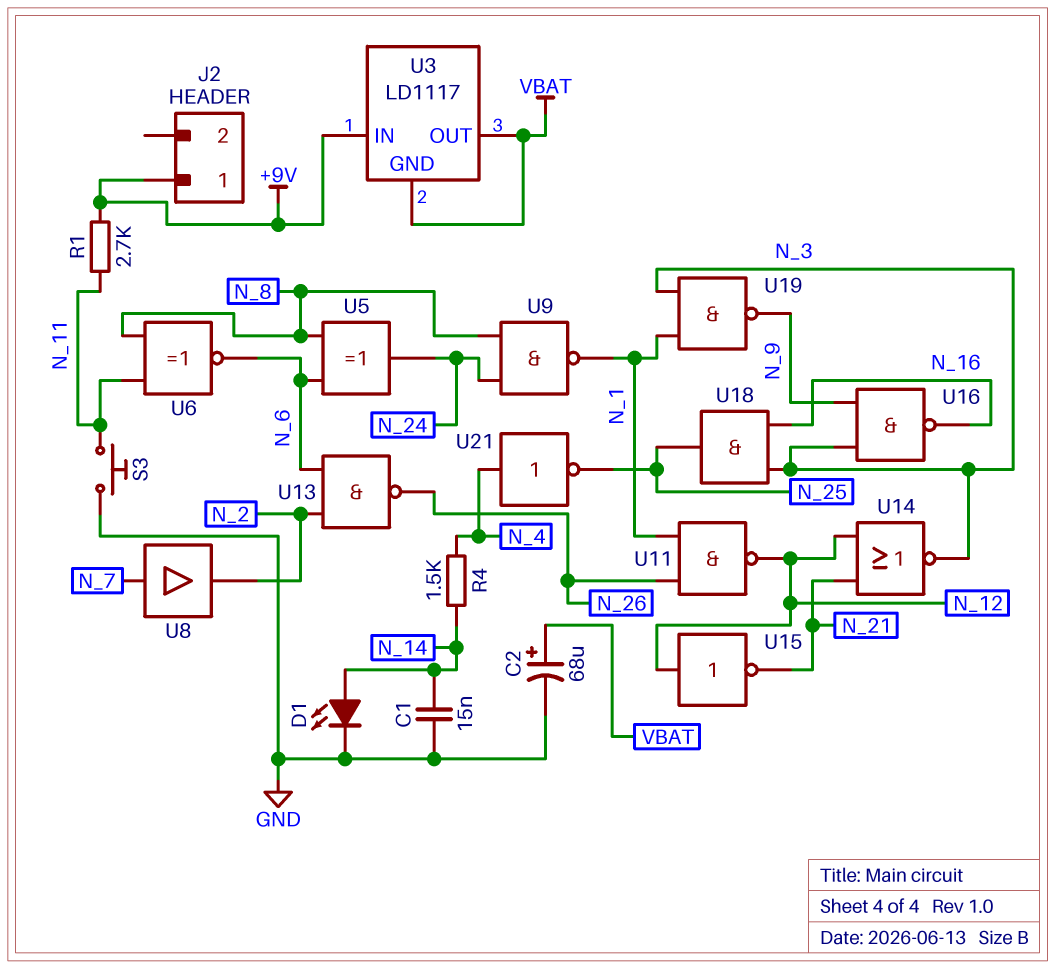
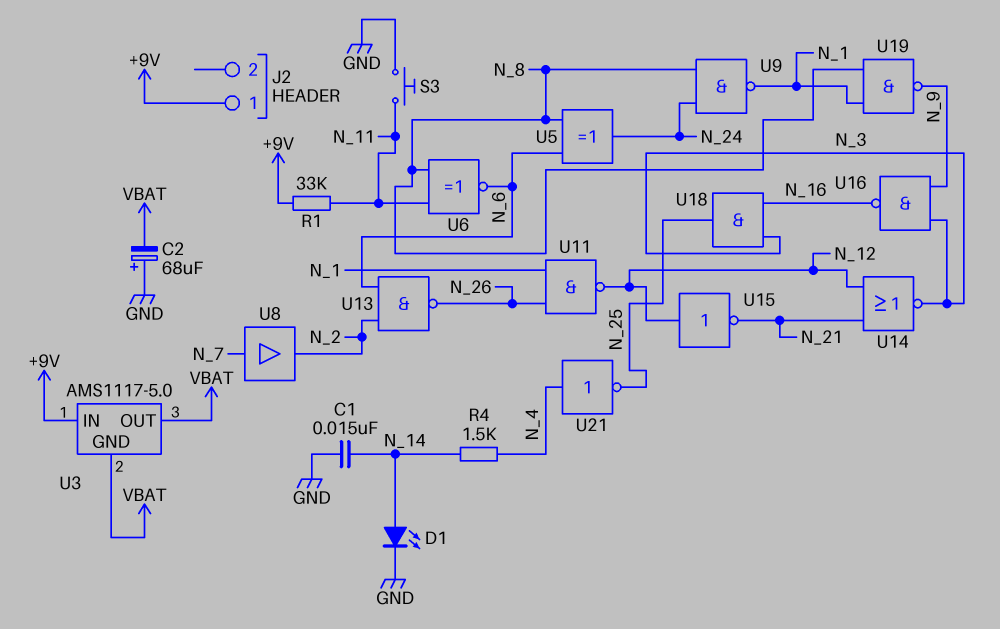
C2: 68uF (plus VBAT, minus GND) -> 68uF (plus GND, minus VBAT)
R1: 2.7k (+9V, N_11) -> 33k (+9V, N_11)
U3: LD1117 -> AMS1117-5.0
U19: NAND (in N_1, in N_3, out N_9) -> NAND (in N_1, in N_8, out N_9)

